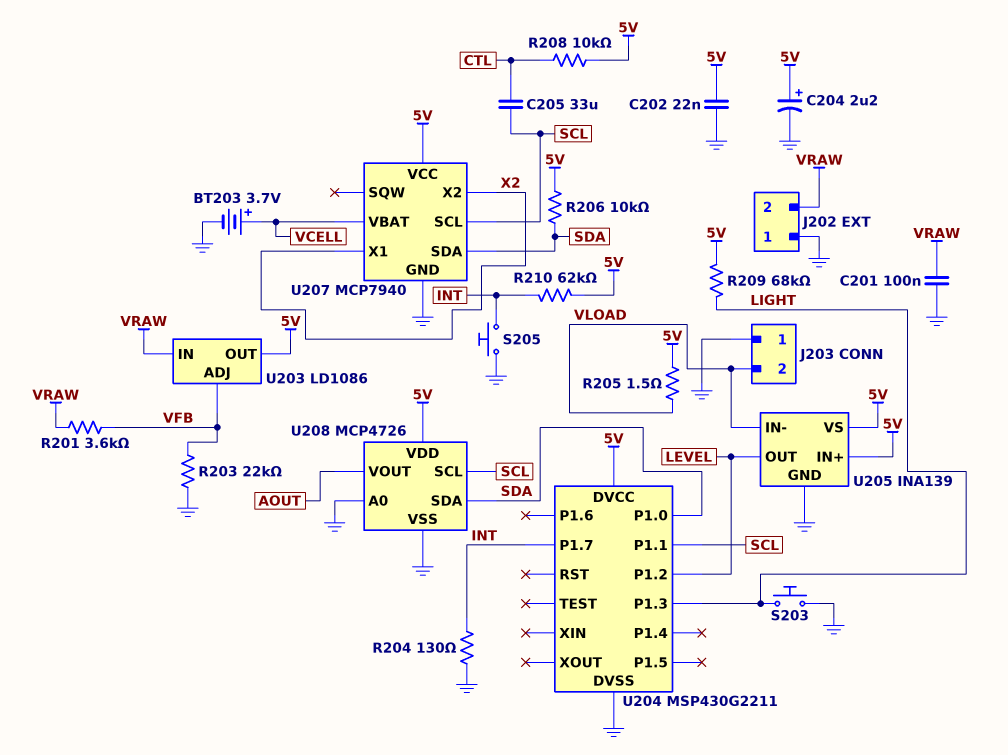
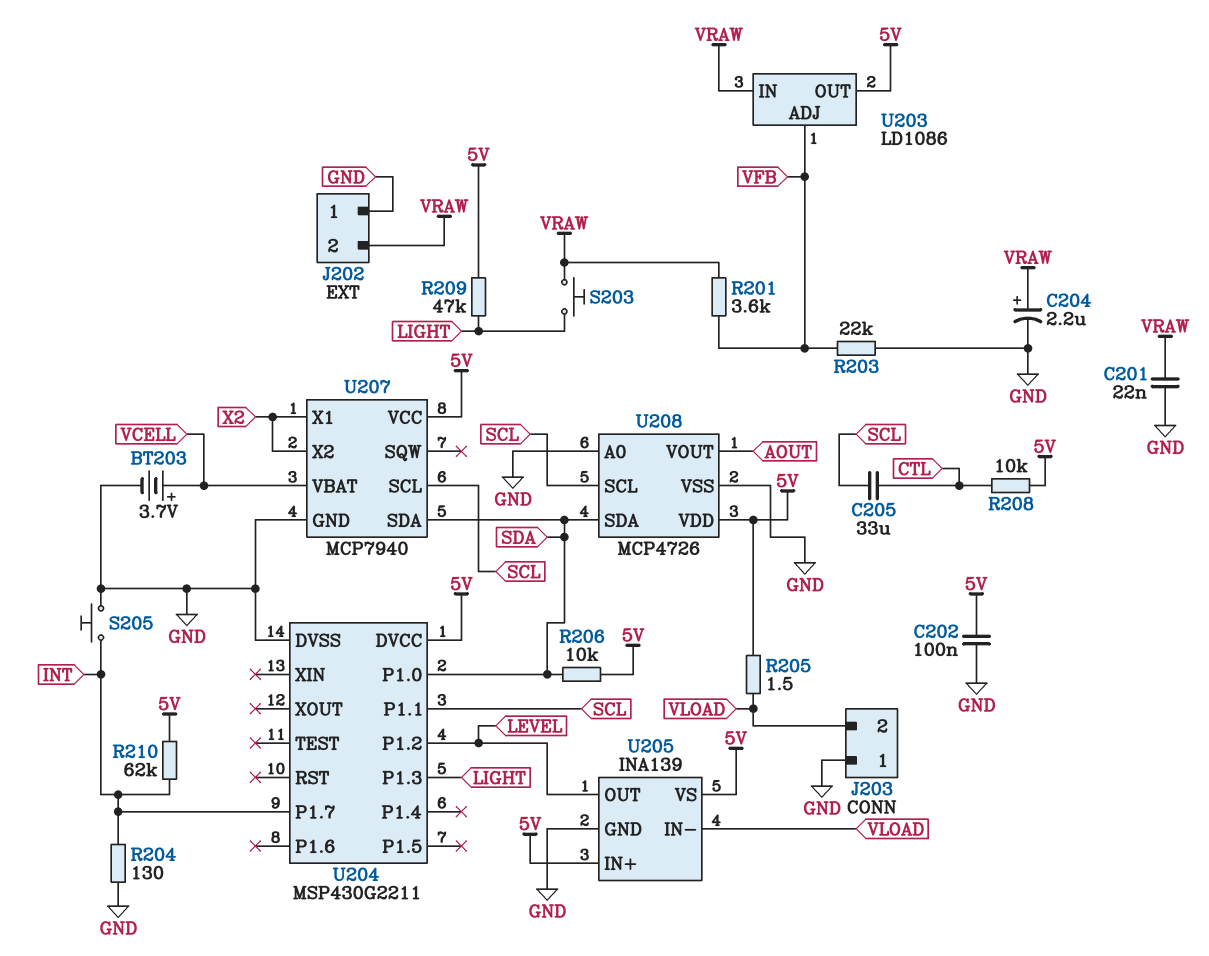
C201: 100nF (GND, VRAW) -> 22nF (GND, VRAW)
C202: 22nF (5V, GND) -> 100nF (5V, GND)
C204: 2.2uF (plus 5V, minus GND) -> 2.2uF (plus VRAW, minus GND)
R209: 68k (5V, LIGHT) -> 47k (5V, LIGHT)
S203: button (GND, LIGHT) -> button (LIGHT, VRAW)

